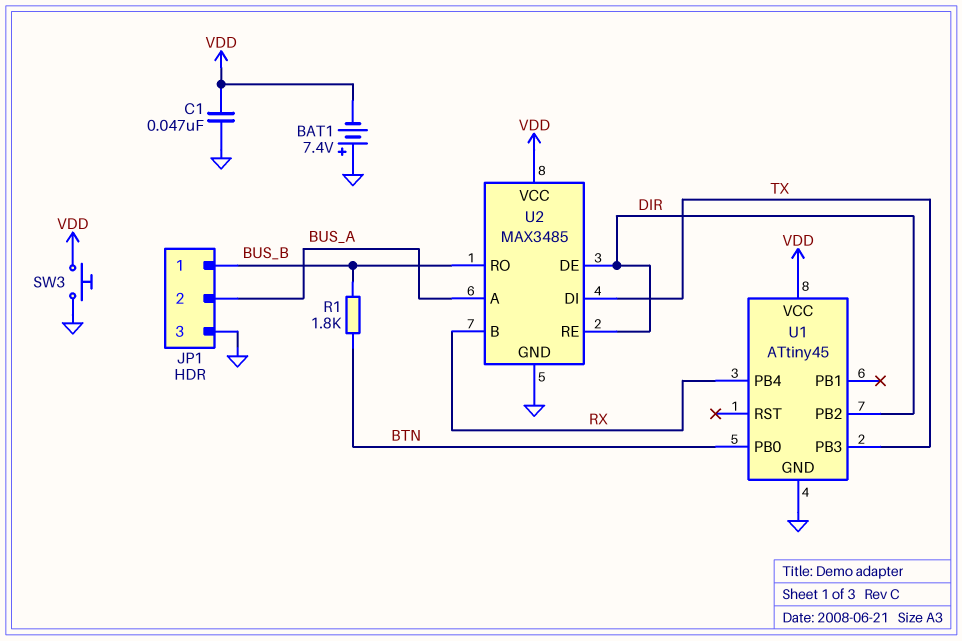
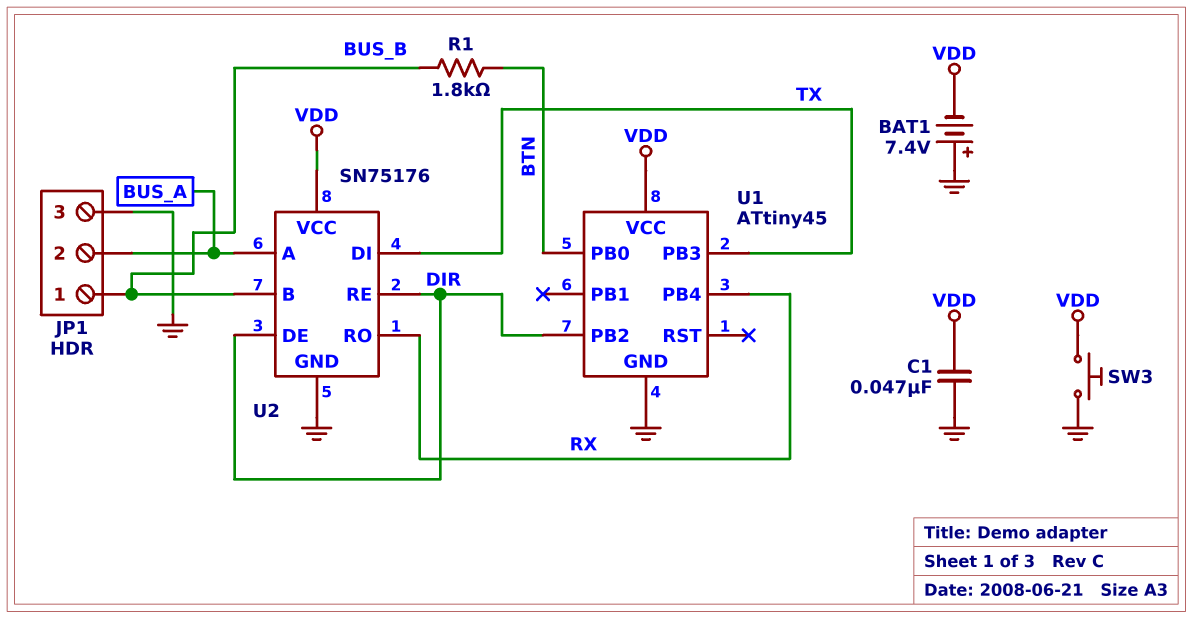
U2: MAX3485 -> SN75176
U2 pin B: RX -> BUS_B
U2 pin RO: BUS_B -> RX

